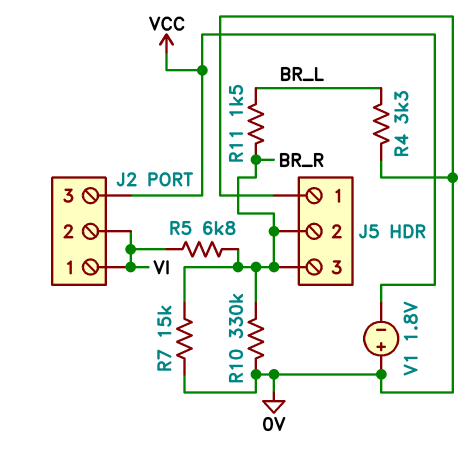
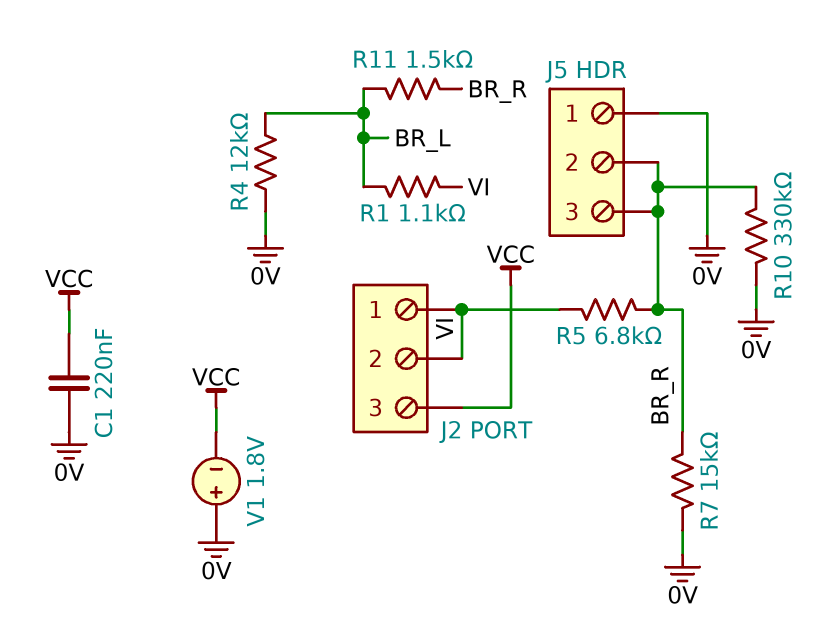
C1: none -> 220nF (0V, VCC)
R1: none -> 1.1k (BR_L, VI)
R4: 3.3k (0V, BR_L) -> 12k (0V, BR_L)

